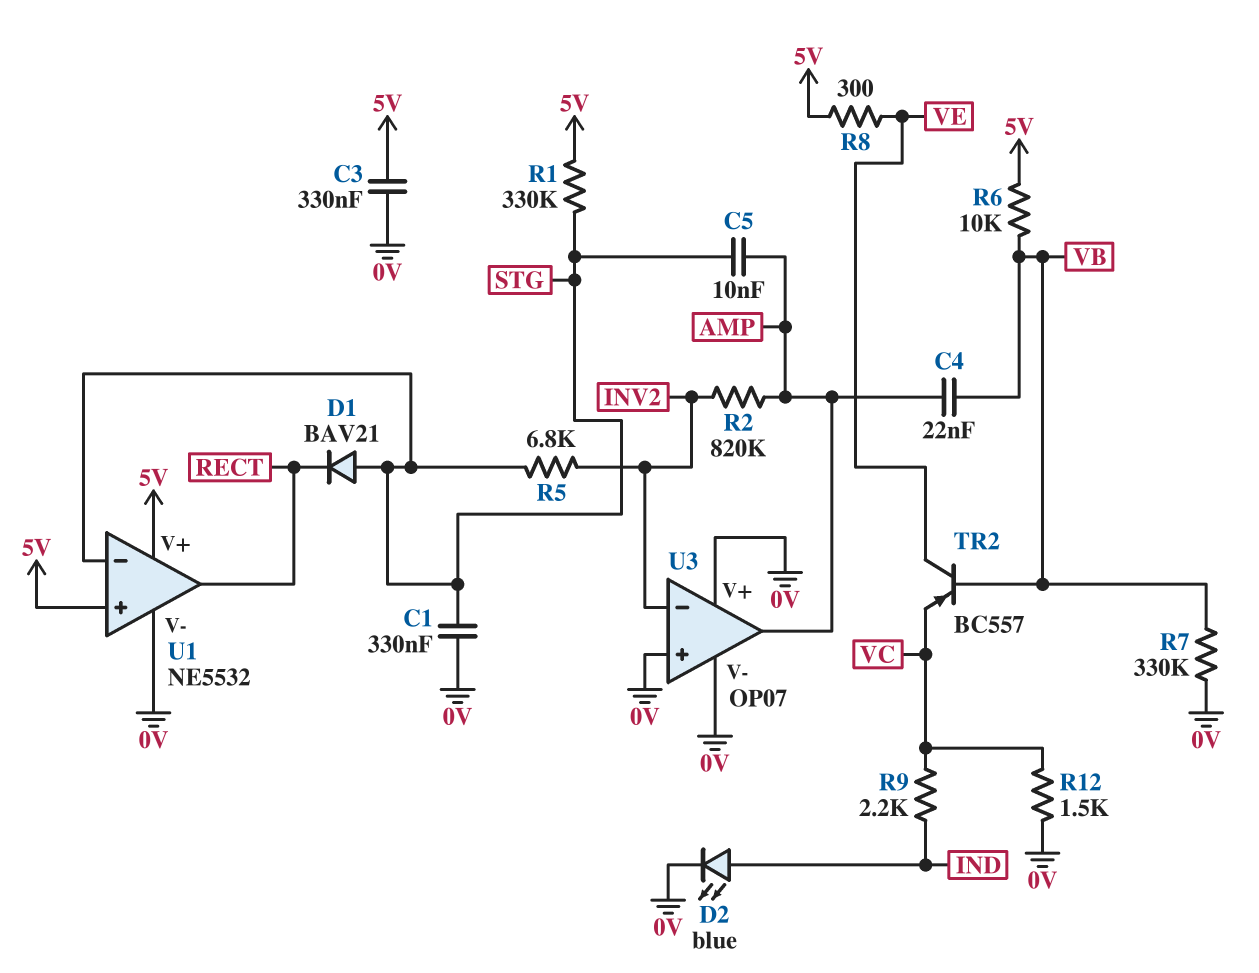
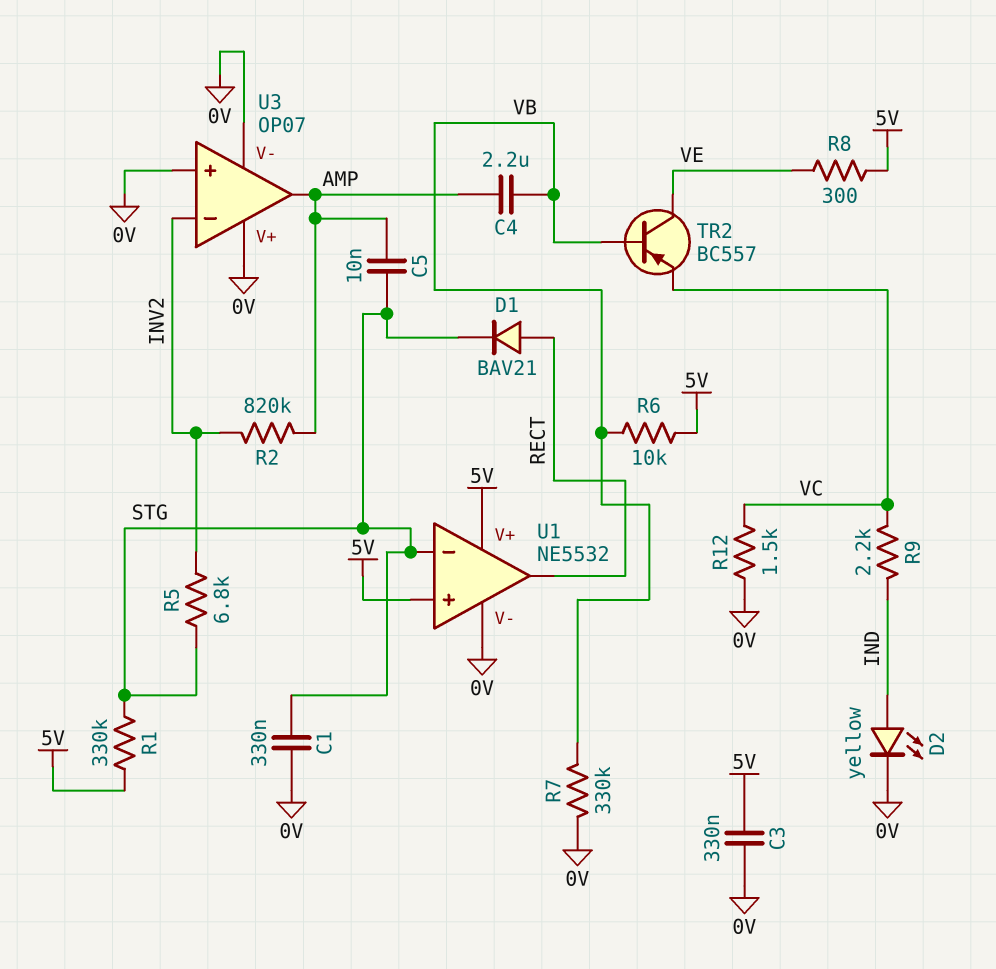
C4: 22nF (AMP, VB) -> 2.2uF (AMP, VB)
D1: diode BAV21 (A STG, K RECT) -> diode BAV21 (A RECT, K STG)
D2: LED blue (A IND, K 0V) -> LED yellow (A IND, K 0V)

